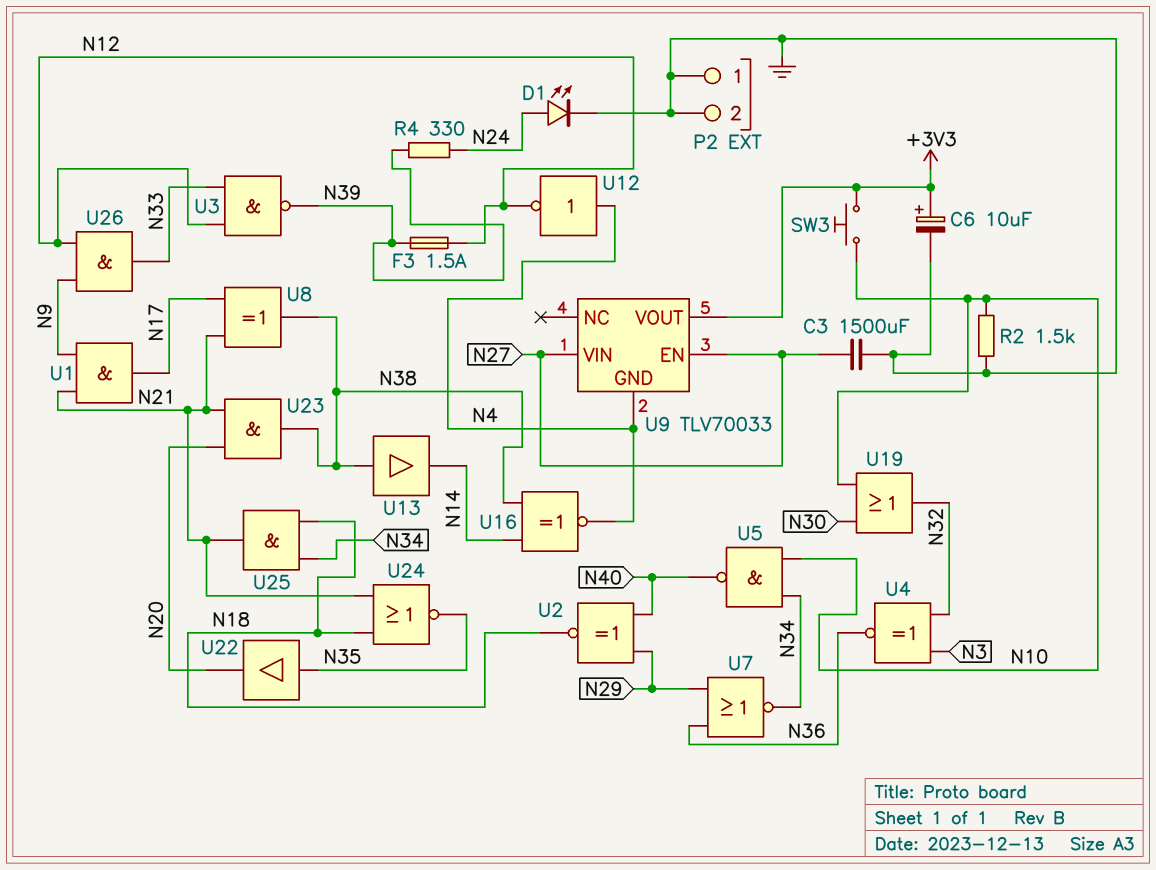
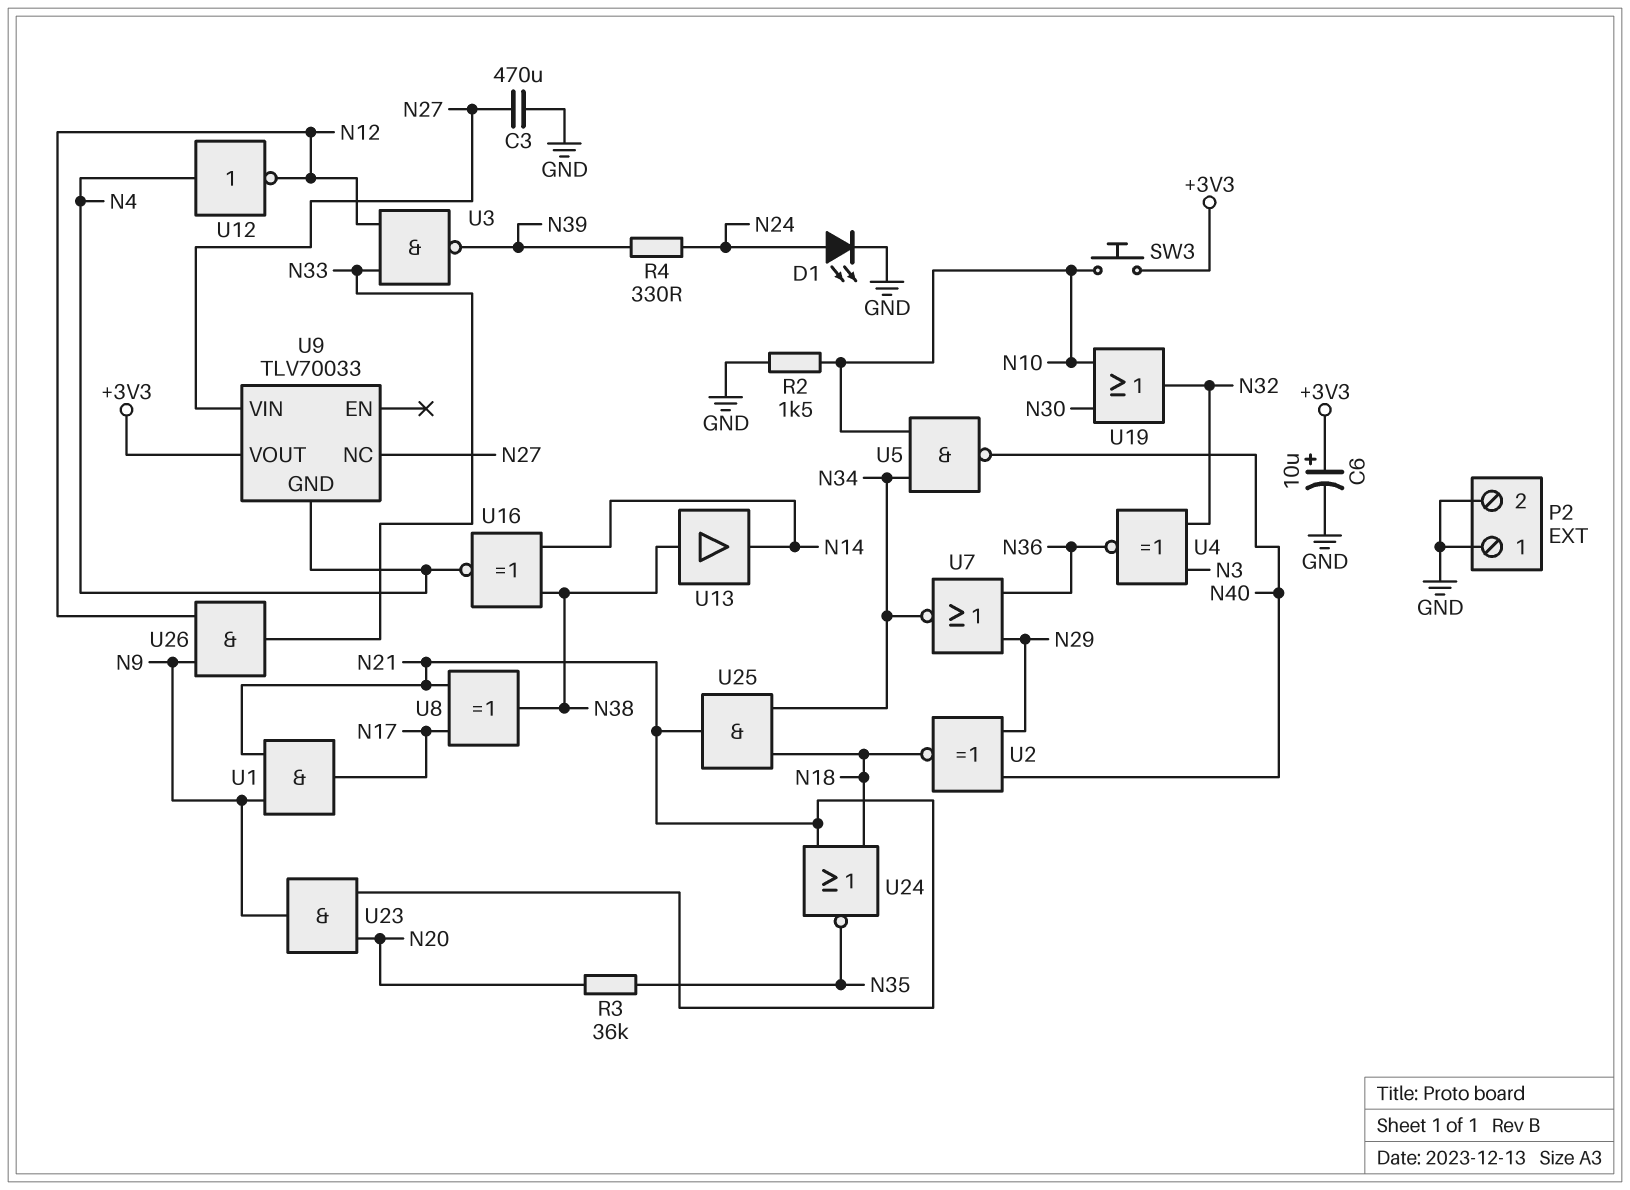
C3: 1500uF (GND, N27) -> 470uF (GND, N27)
F3: 1.5A (N12, N39) -> none
R3: none -> 36k (N20, N35)
U9 pin EN: N27 -> none
U9 pin NC: none -> N27
U22: buffer (in N35, out N20) -> none
U23: AND (in N20, in N21, out N38) -> AND (in N20, in N21, out N9)

